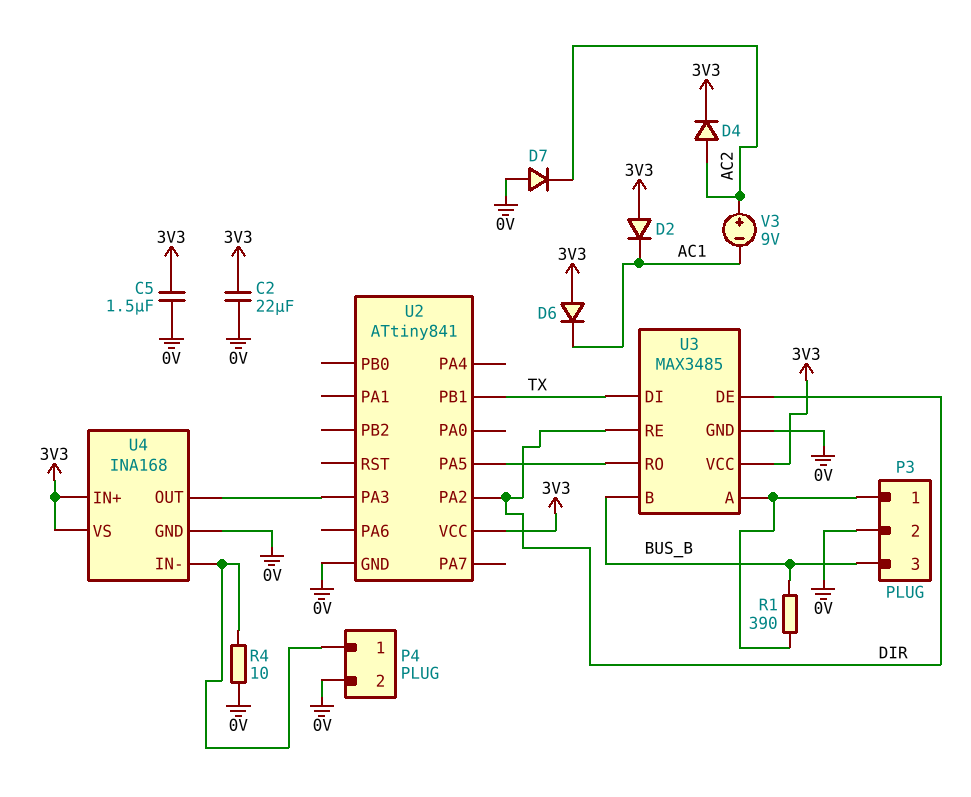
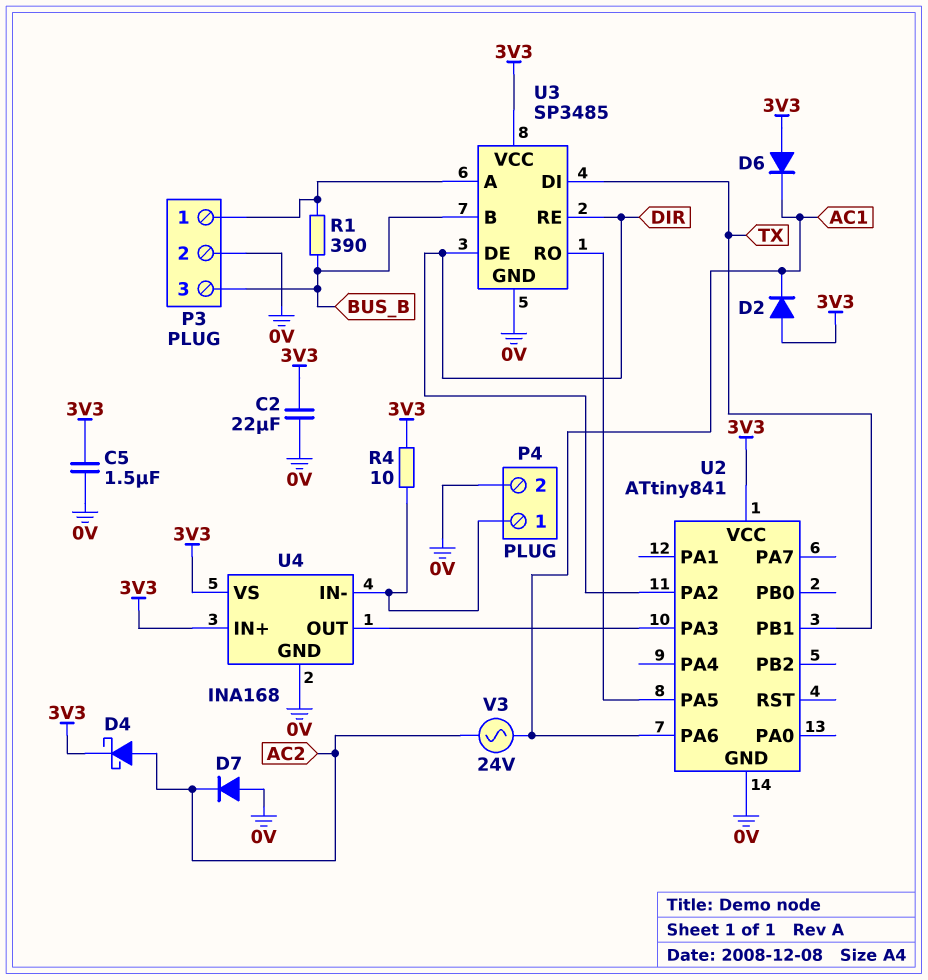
D4: diode (A AC2, K 3V3) -> schottky (A AC2, K 3V3)
R4: 10 (0V, P4/1) -> 10 (3V3, P4/1)
U2 pin PA6: none -> AC1
U3: MAX3485 -> SP3485
V3: 9V (plus AC2, minus AC1) -> AC 24V (AC1, AC2)

